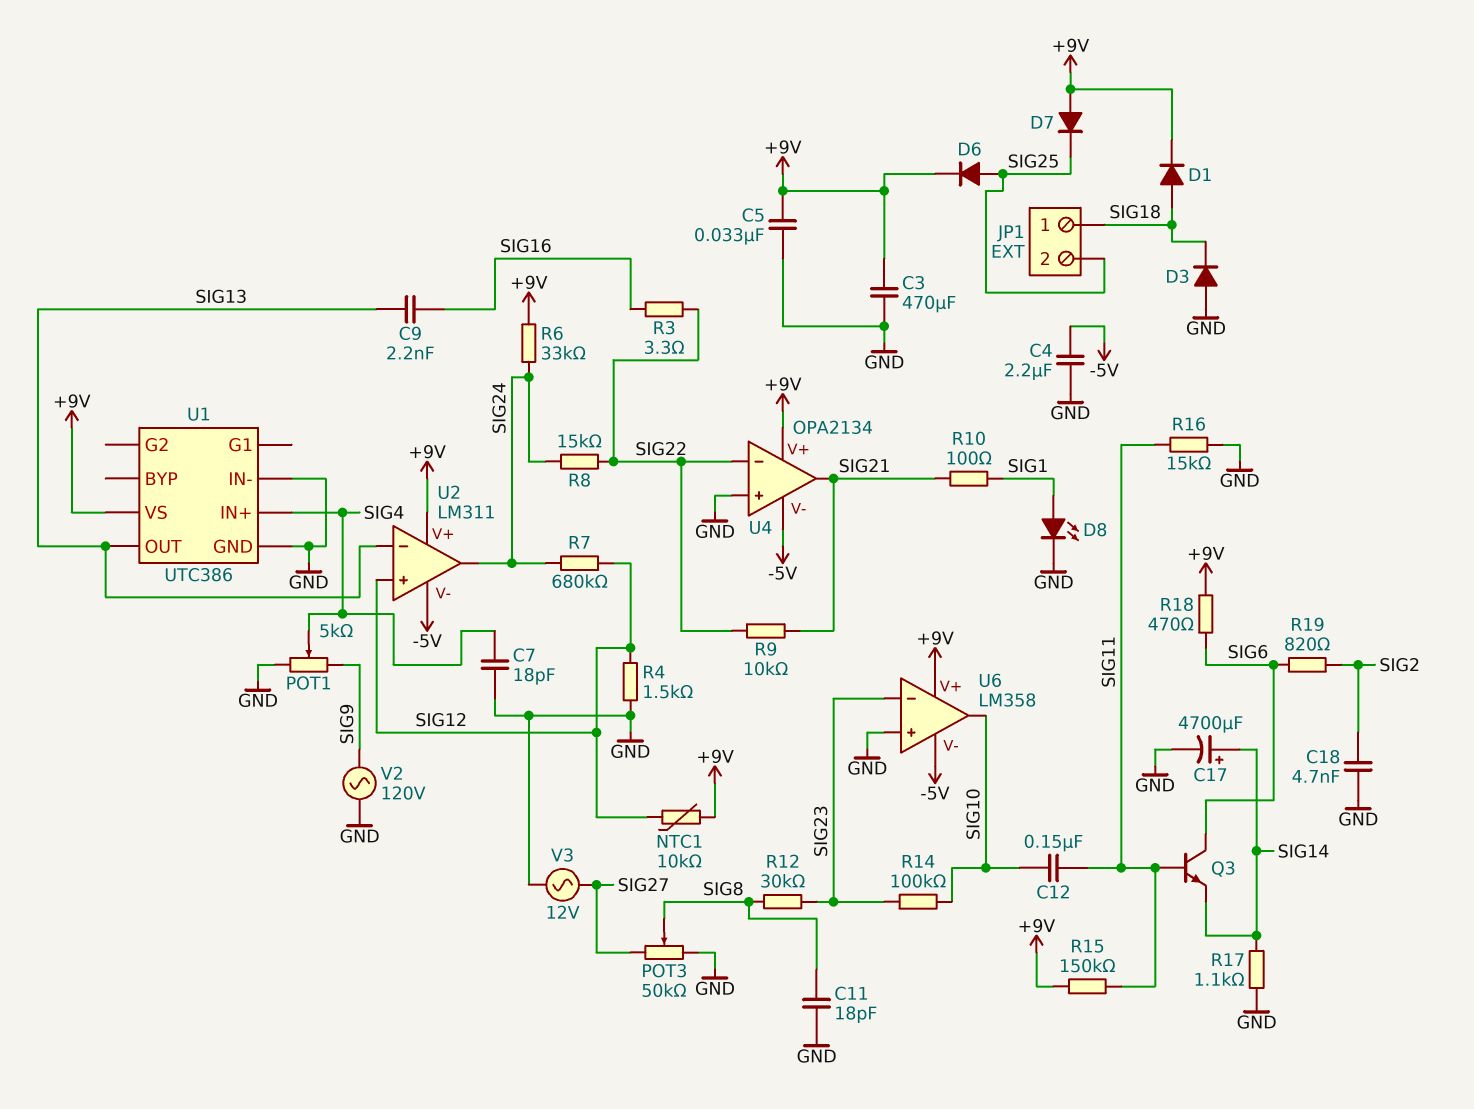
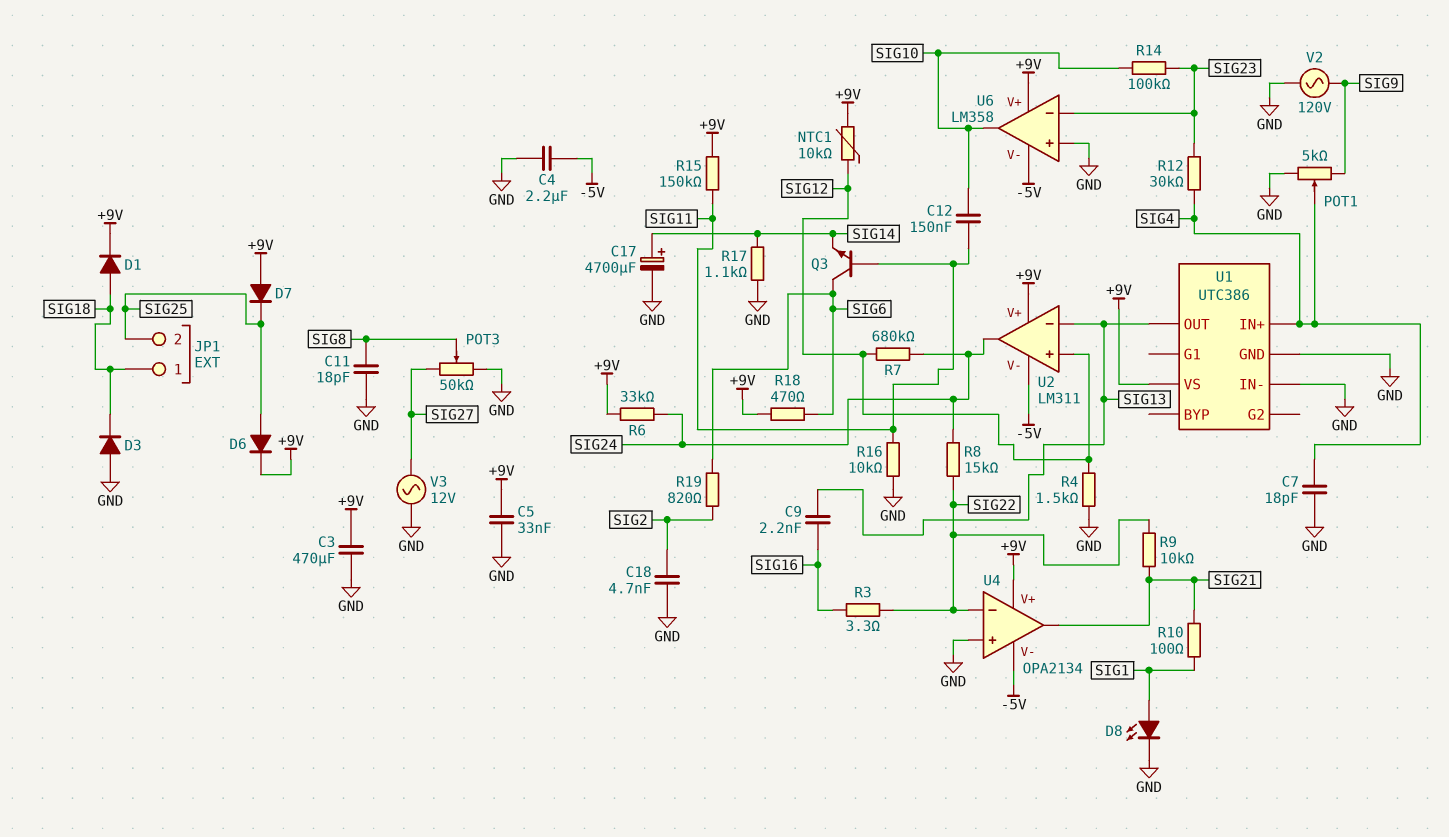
R12: 30k (SIG8, SIG23) -> 30k (SIG4, SIG23)
R16: 15k (GND, SIG11) -> 10k (GND, SIG11)

